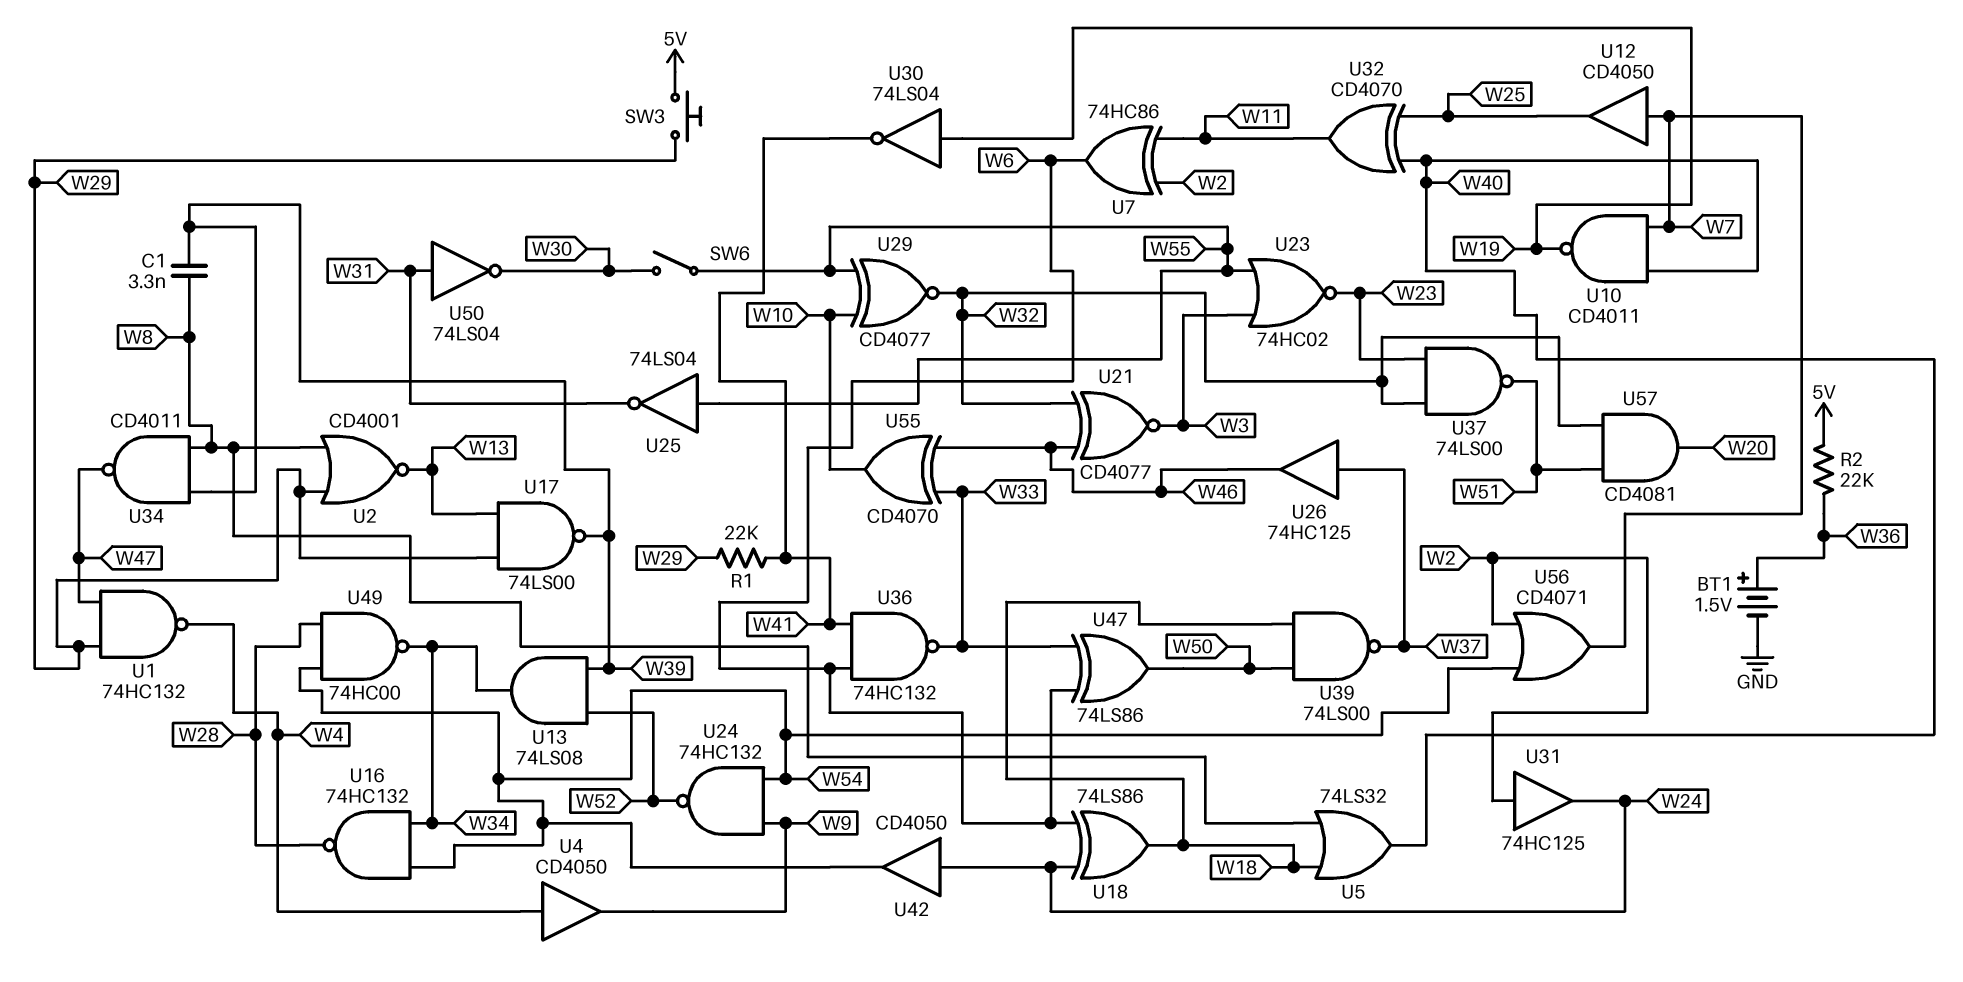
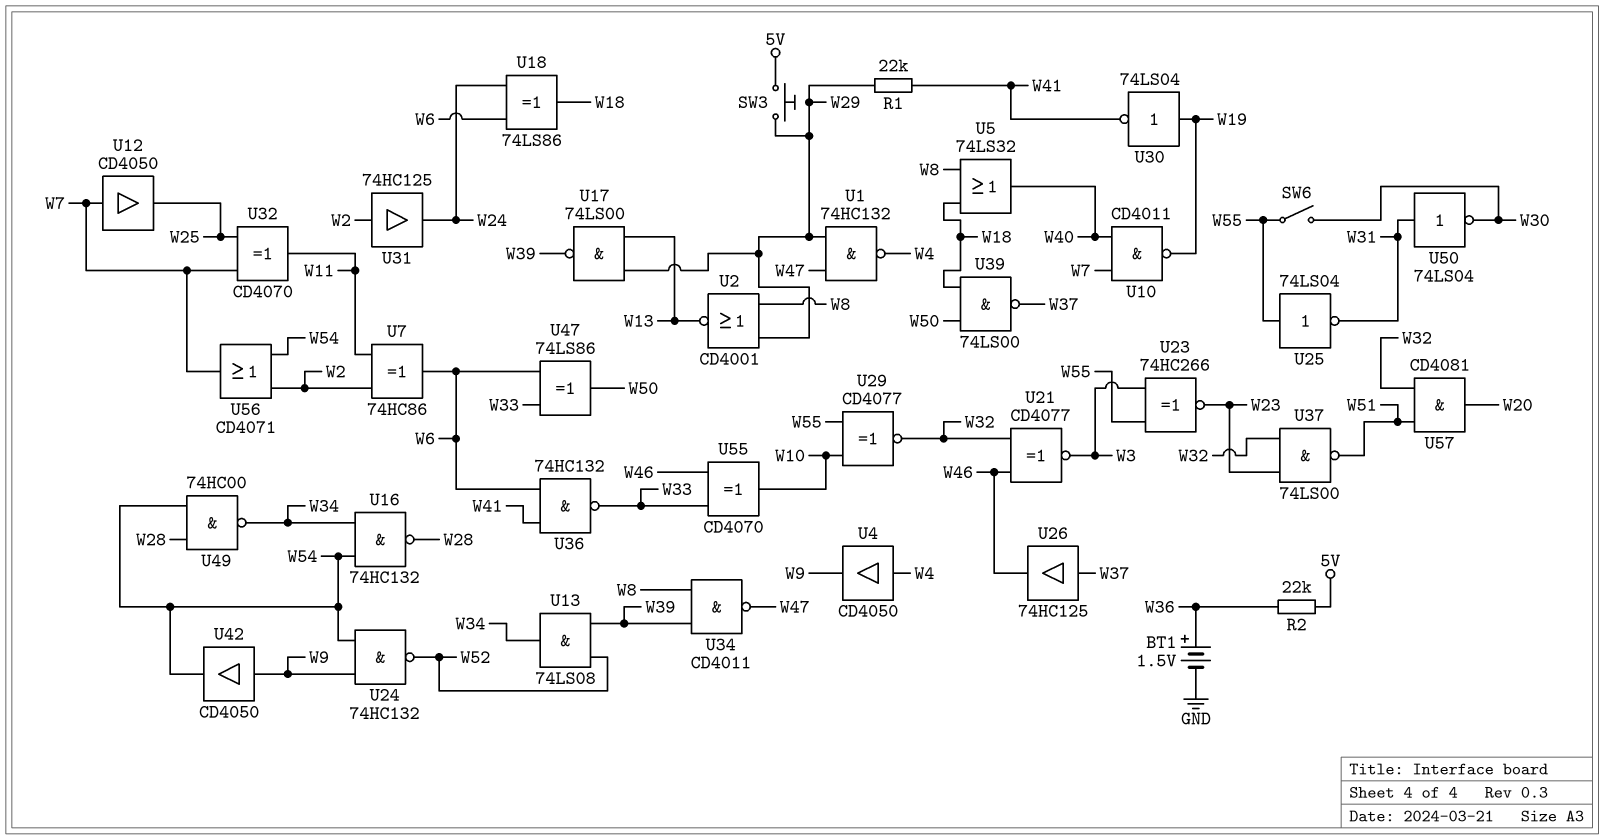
C1: 3.3nF (W8, W39) -> none
U23: NOR 74HC02 (in W3, in W55, out W23) -> XNOR 74HC266 (in W3, in W55, out W23)
U32: XOR CD4070 (in W25, in W40, out W11) -> XOR CD4070 (in W7, in W25, out W11)
U42: buffer CD4050 (in W24, out W54) -> buffer CD4050 (in W9, out W54)

